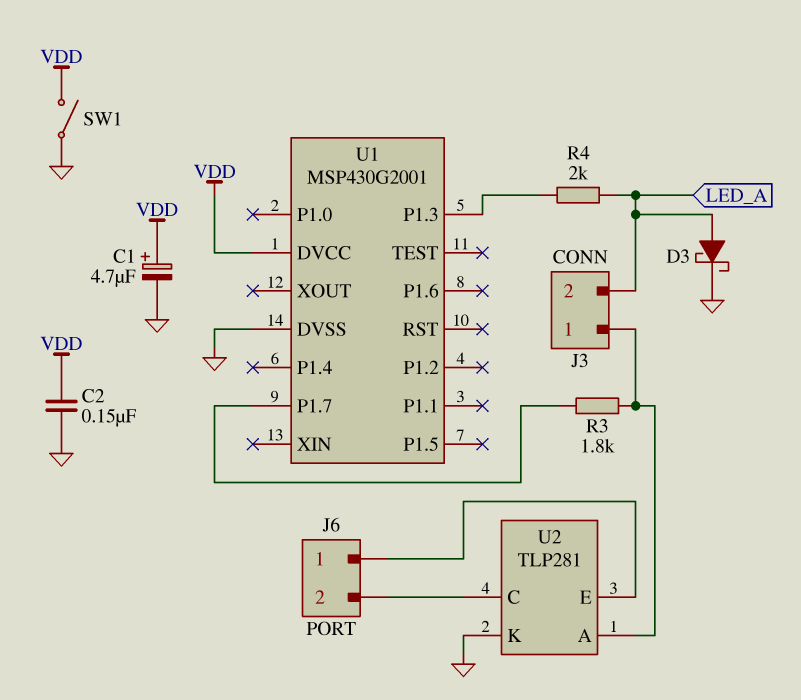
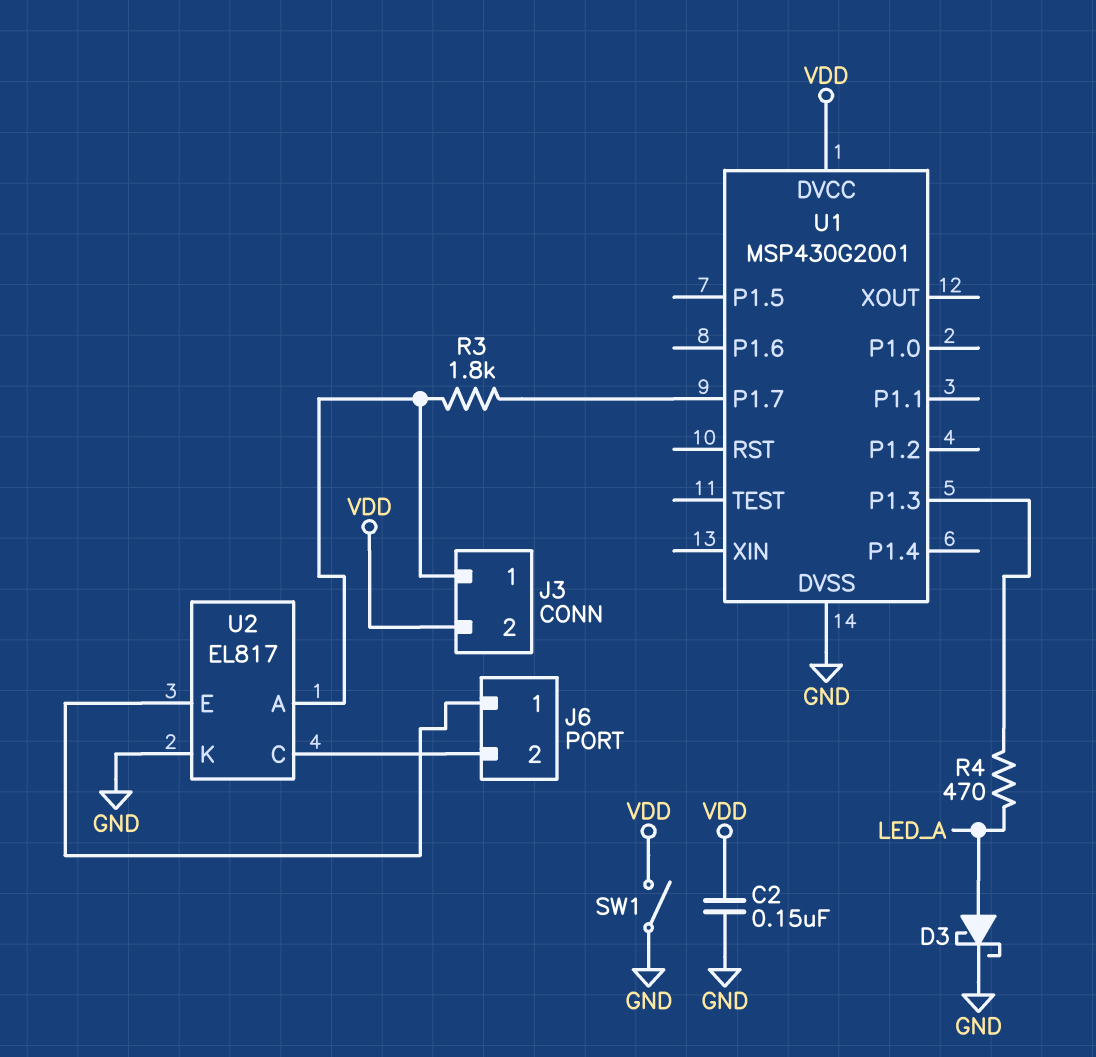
C1: 4.7uF (plus VDD, minus GND) -> none
J3 pin 2: LED_A -> VDD
R4: 2k (LED_A, U1/P1.3) -> 470 (LED_A, U1/P1.3)
U2: TLP281 -> EL817

